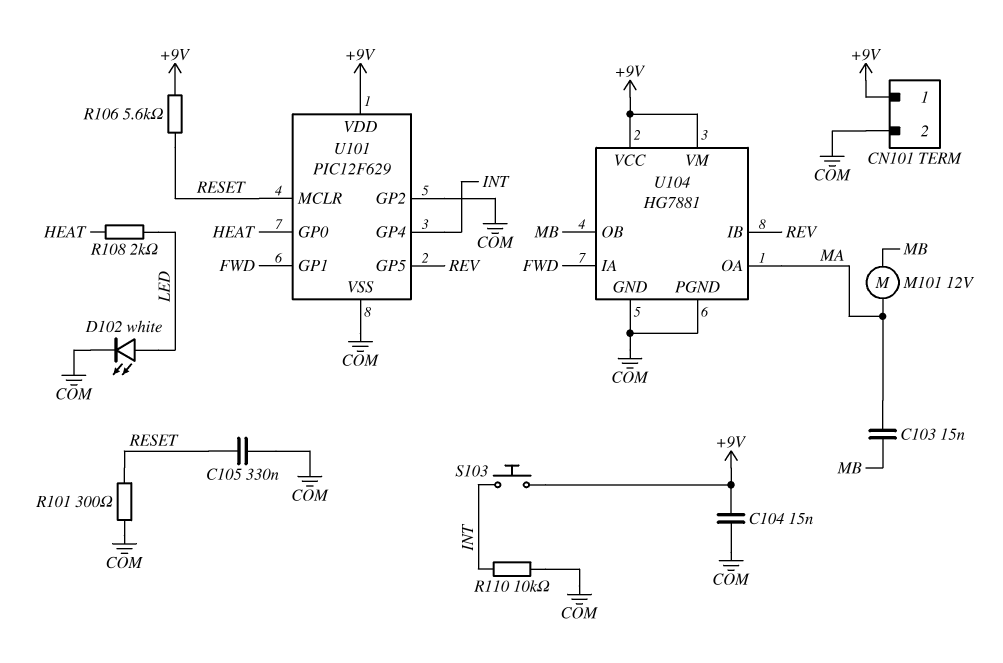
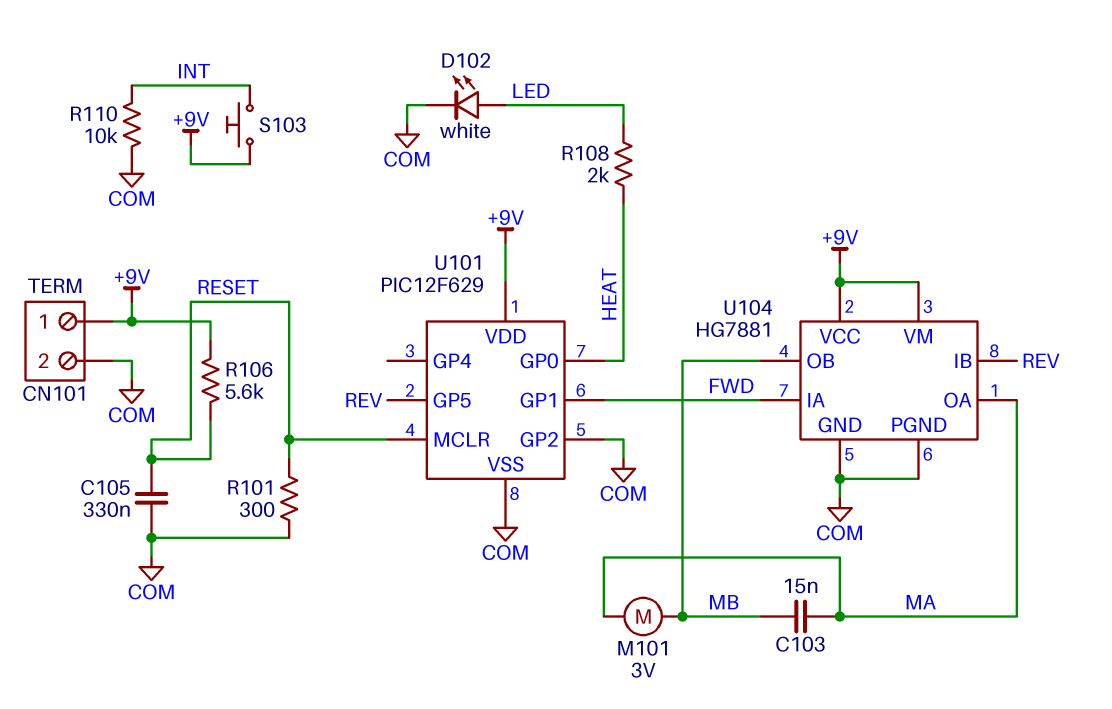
C104: 15nF (+9V, COM) -> none
M101: motor 12V (MA, MB) -> motor 3V (MA, MB)
U101 pin GP4: INT -> none

